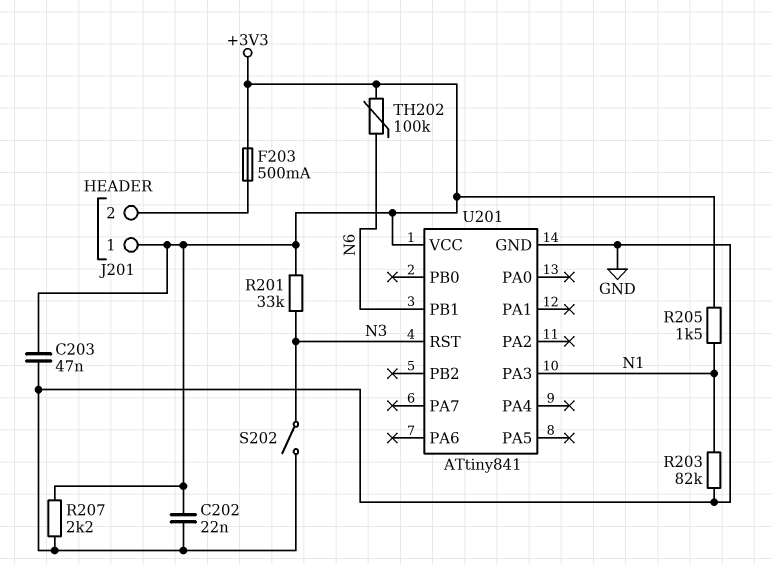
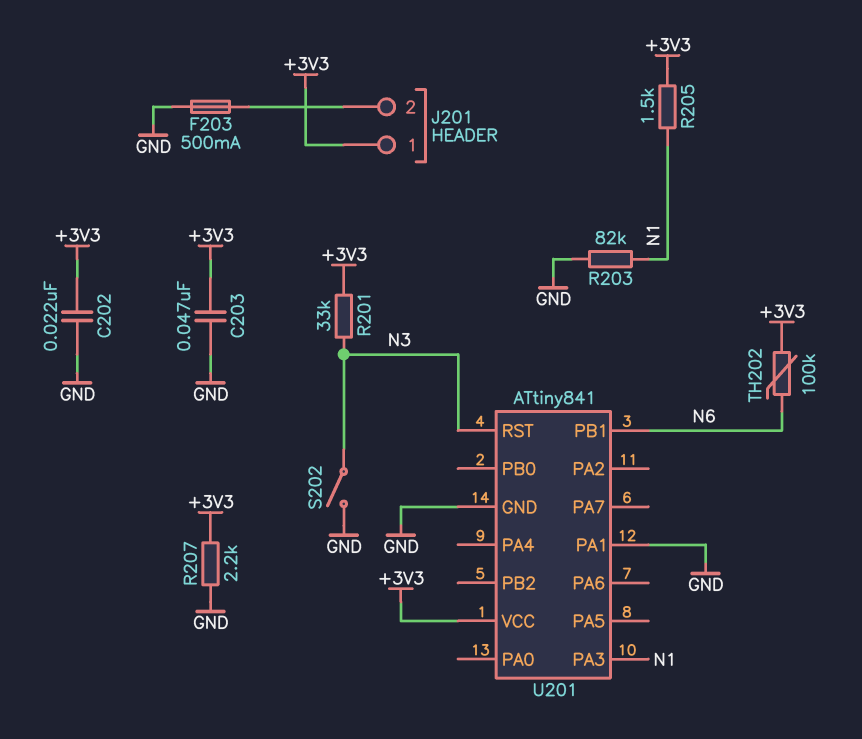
F203: 500mA (+3V3, J201/2) -> 500mA (GND, J201/2)
U201 pin PA1: none -> GND

